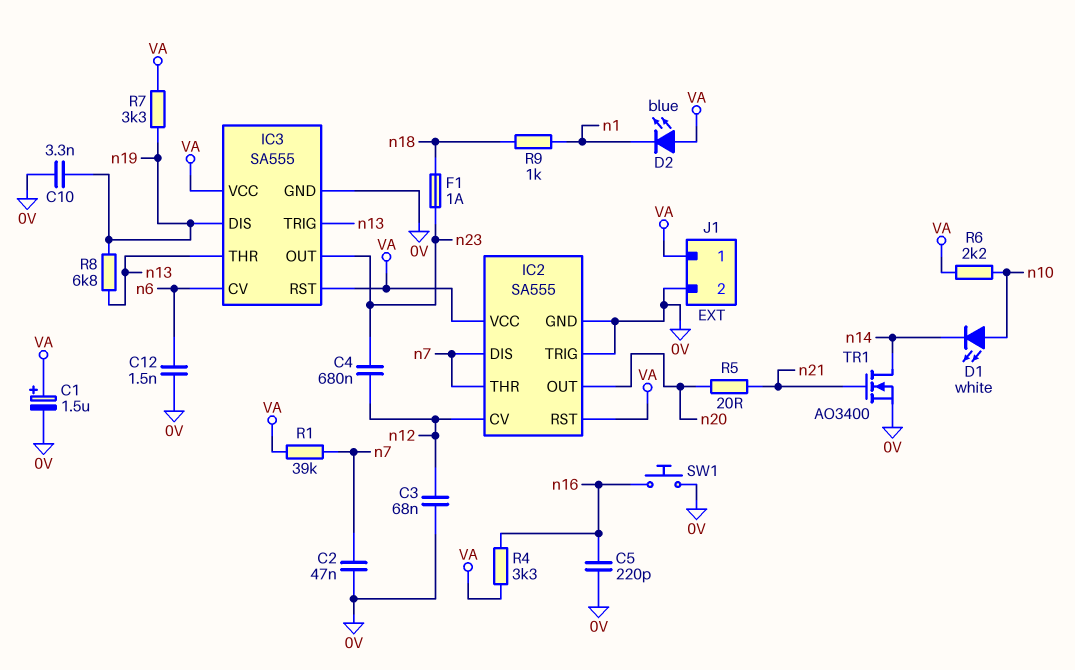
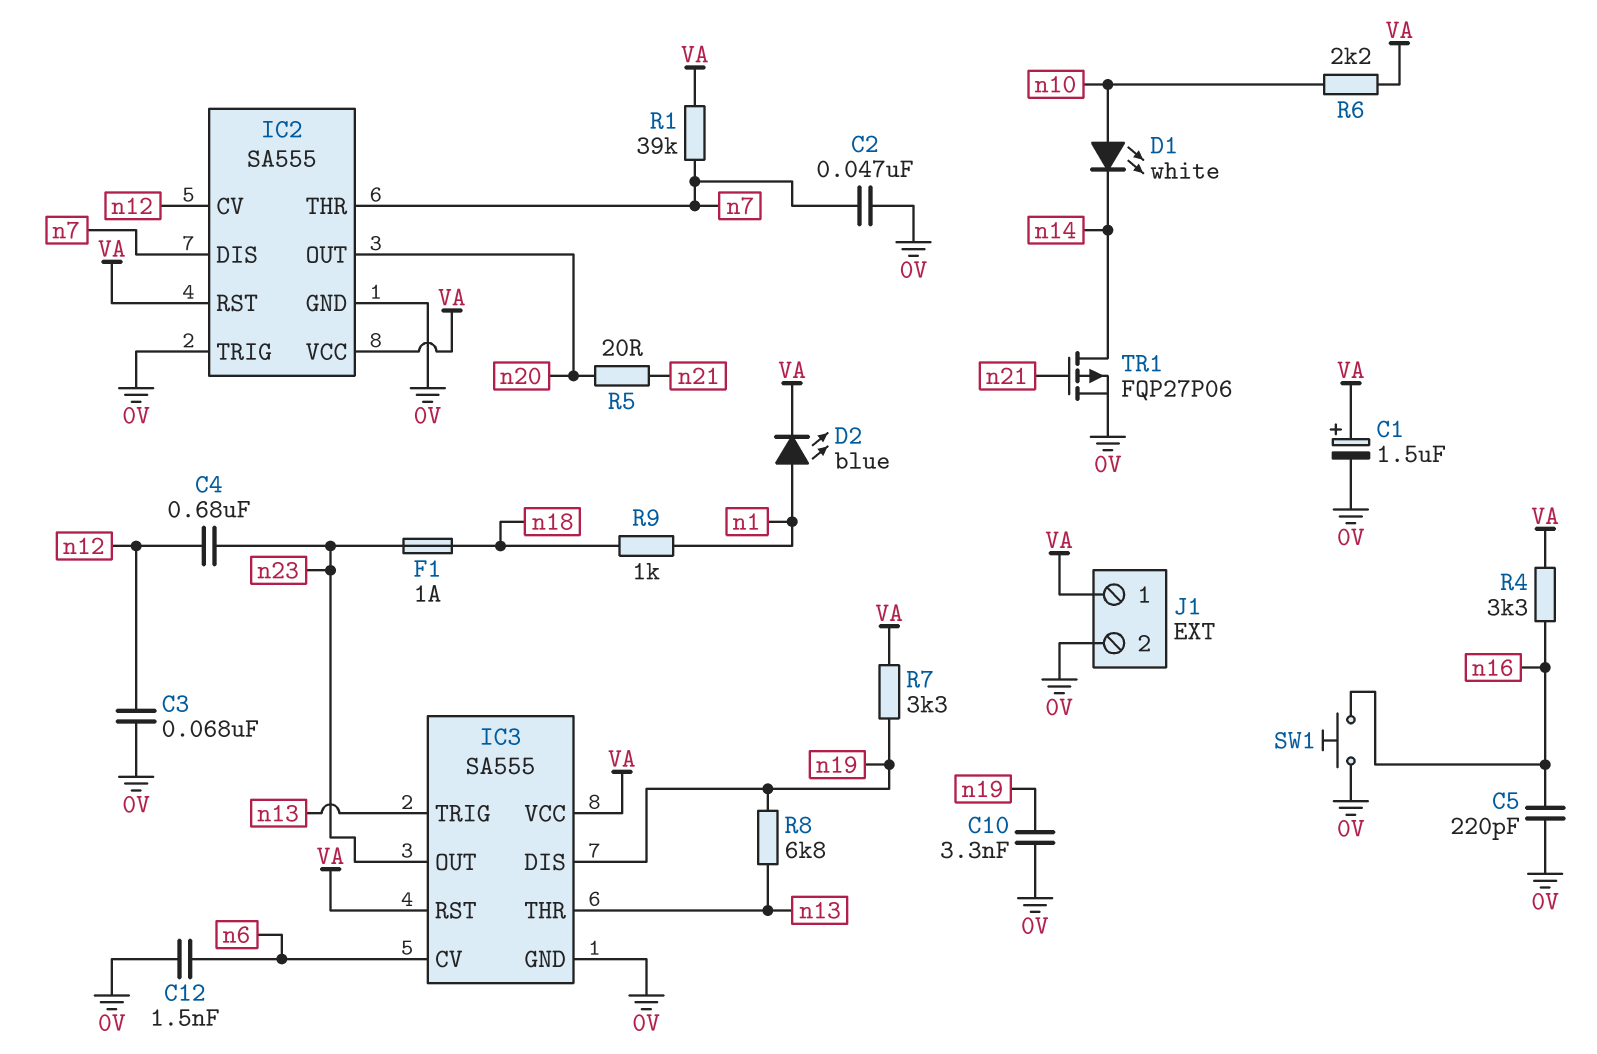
D2: LED blue (A VA, K n1) -> LED blue (A n1, K VA)
TR1: NMOS AO3400 (G n21, D n14, S 0V) -> PMOS FQP27P06 (G n21, D n14, S 0V)

